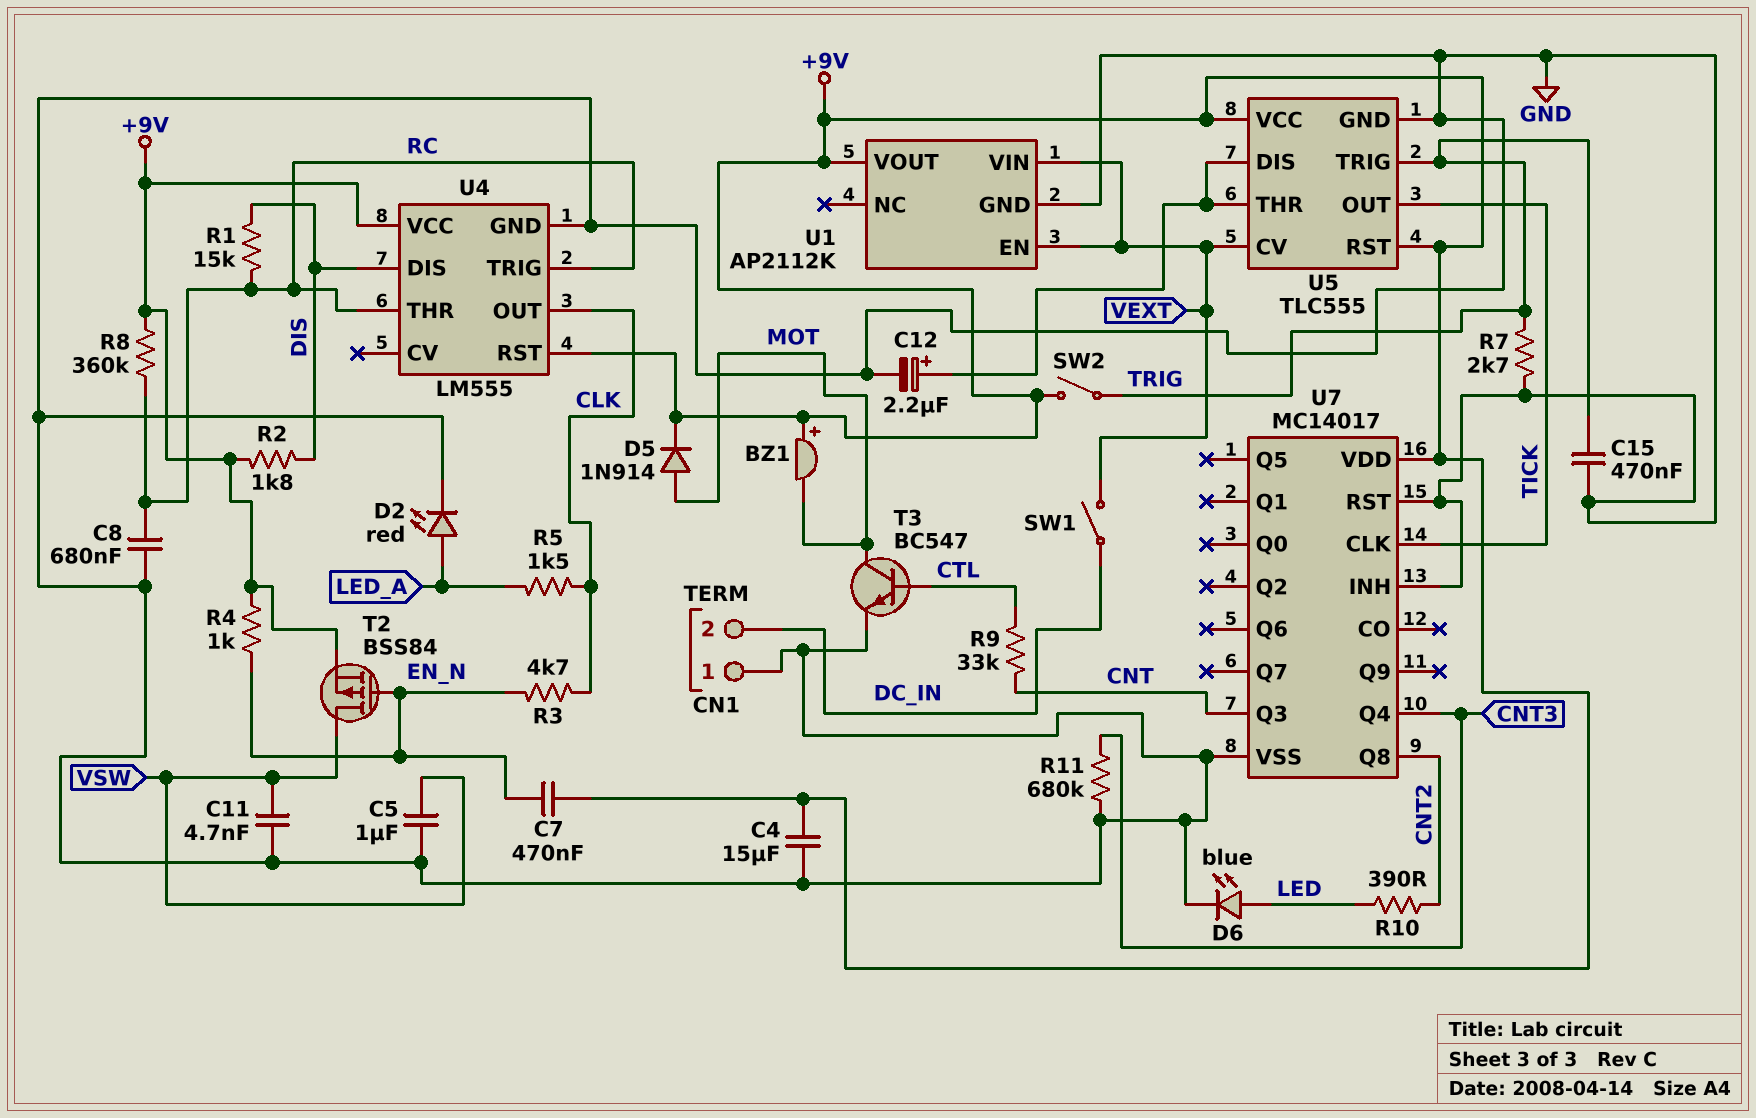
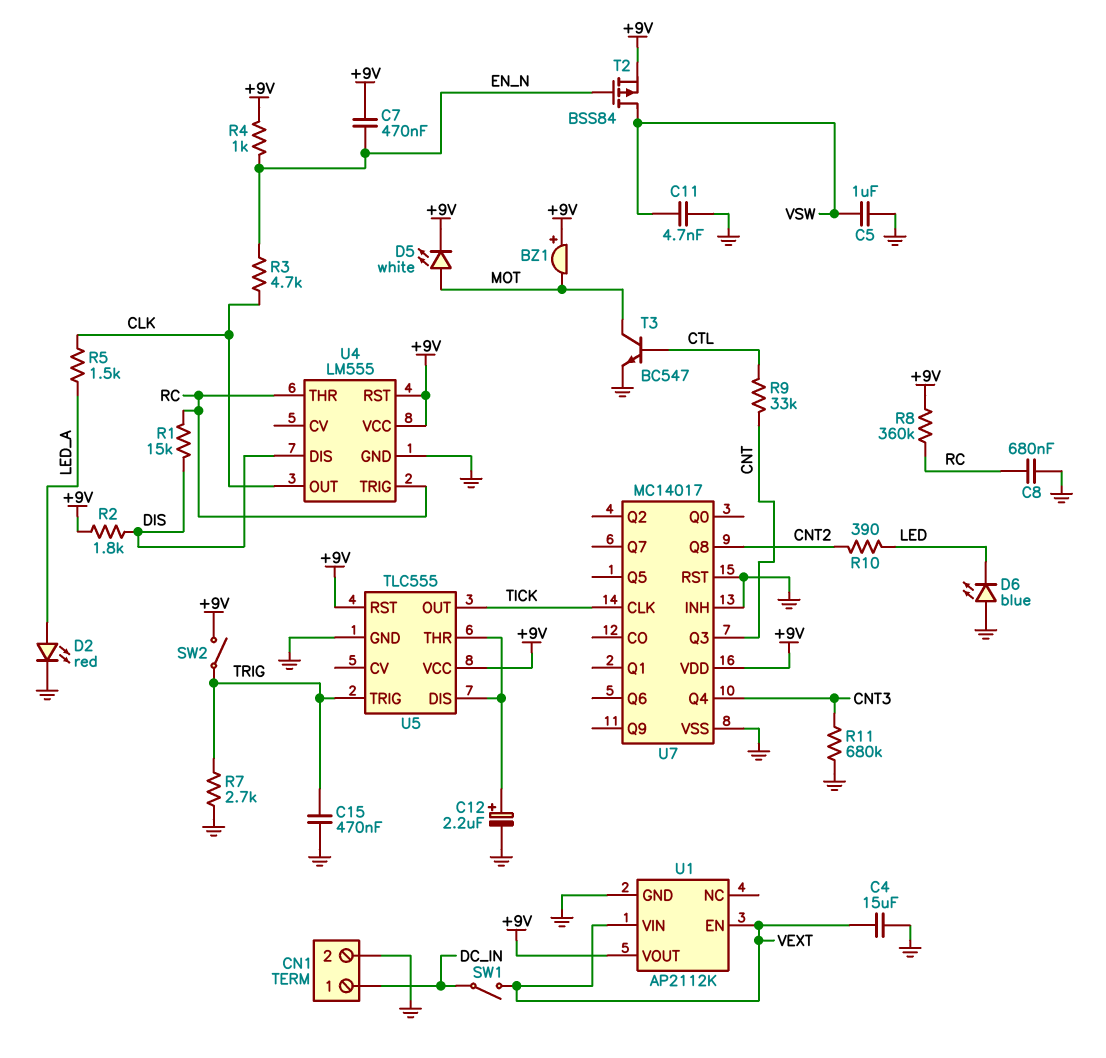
C4: 15uF (+9V, GND) -> 15uF (GND, VEXT)
CN1 pin 1: GND -> DC_IN
CN1 pin 2: DC_IN -> GND
D5: diode 1N914 (A MOT, K +9V) -> LED white (A MOT, K +9V)
D6: LED blue (A LED, K GND) -> LED blue (A GND, K LED)
U5 pin CV: VEXT -> none

